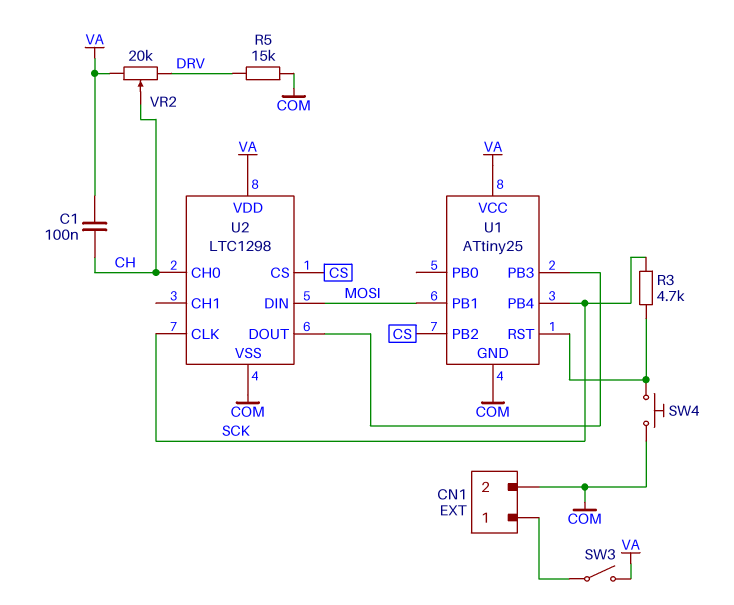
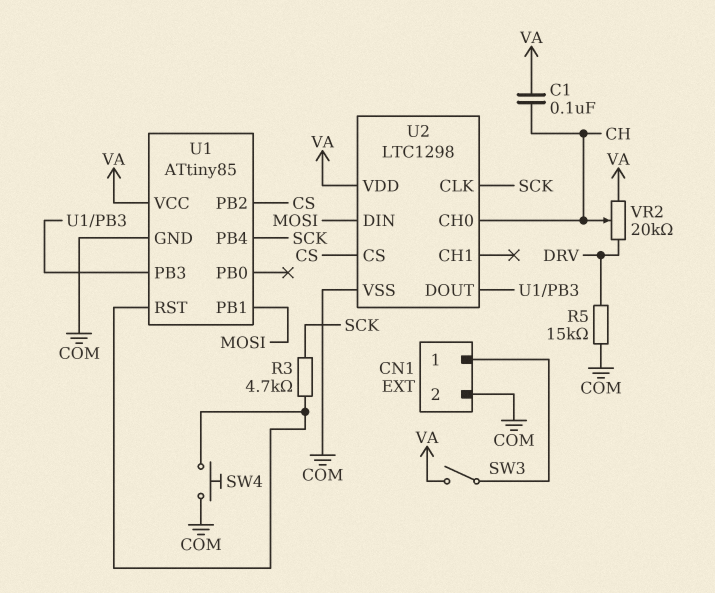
U1: ATtiny25 -> ATtiny85

